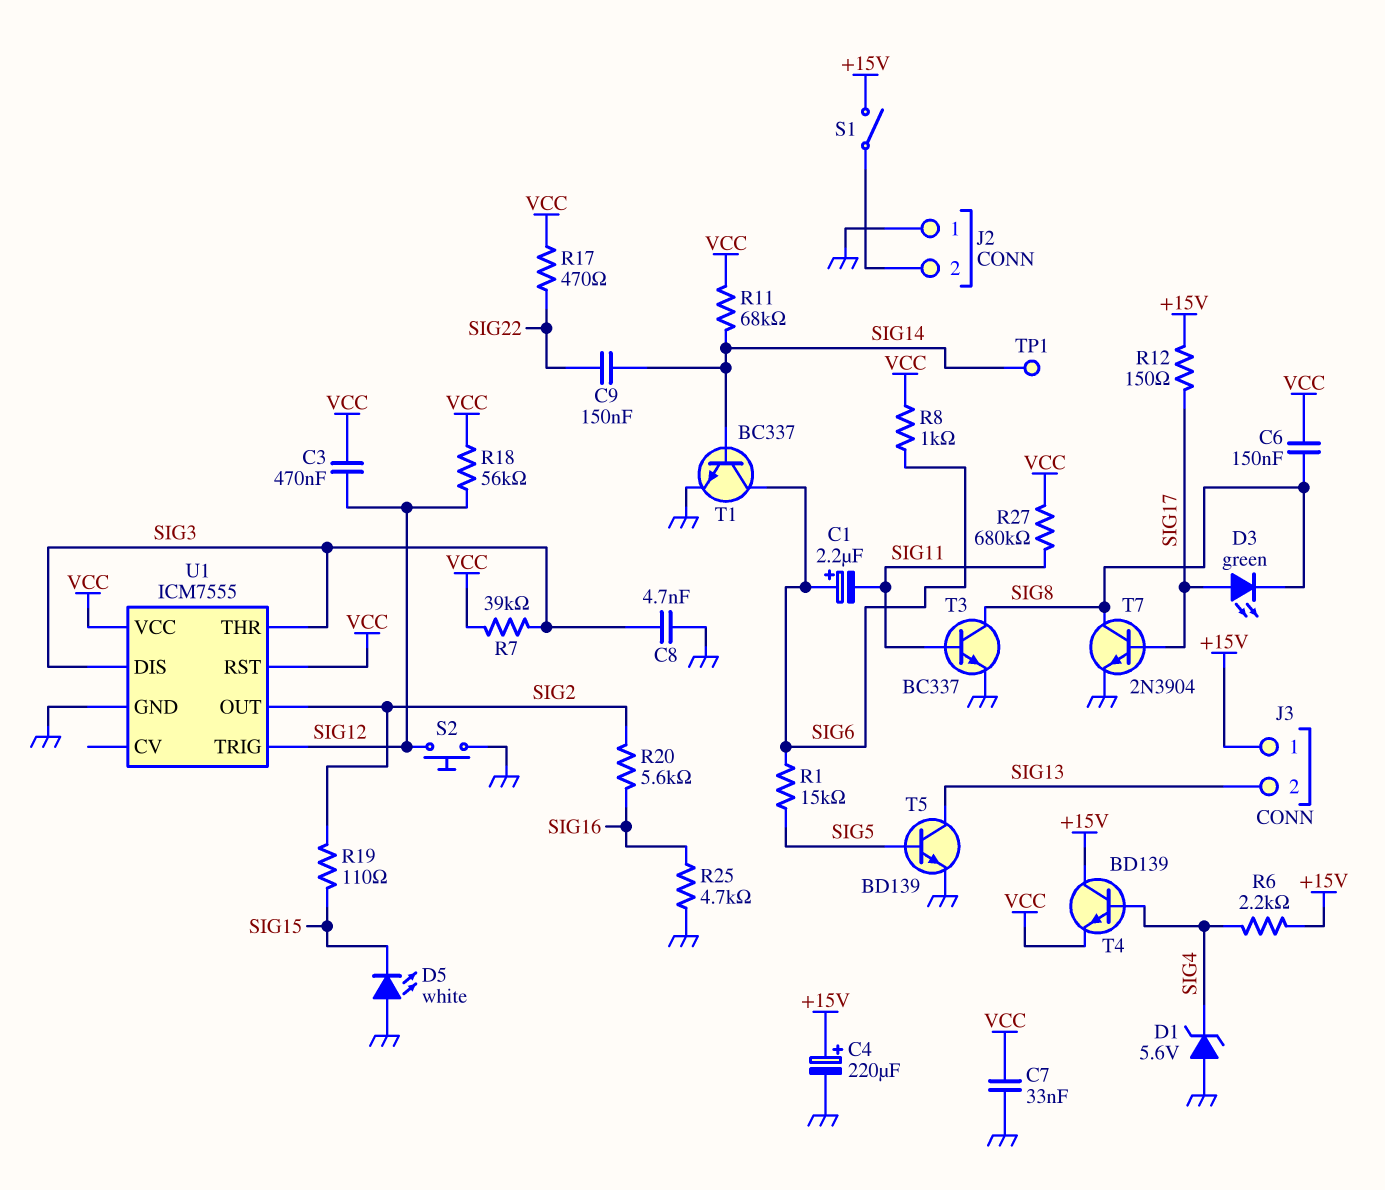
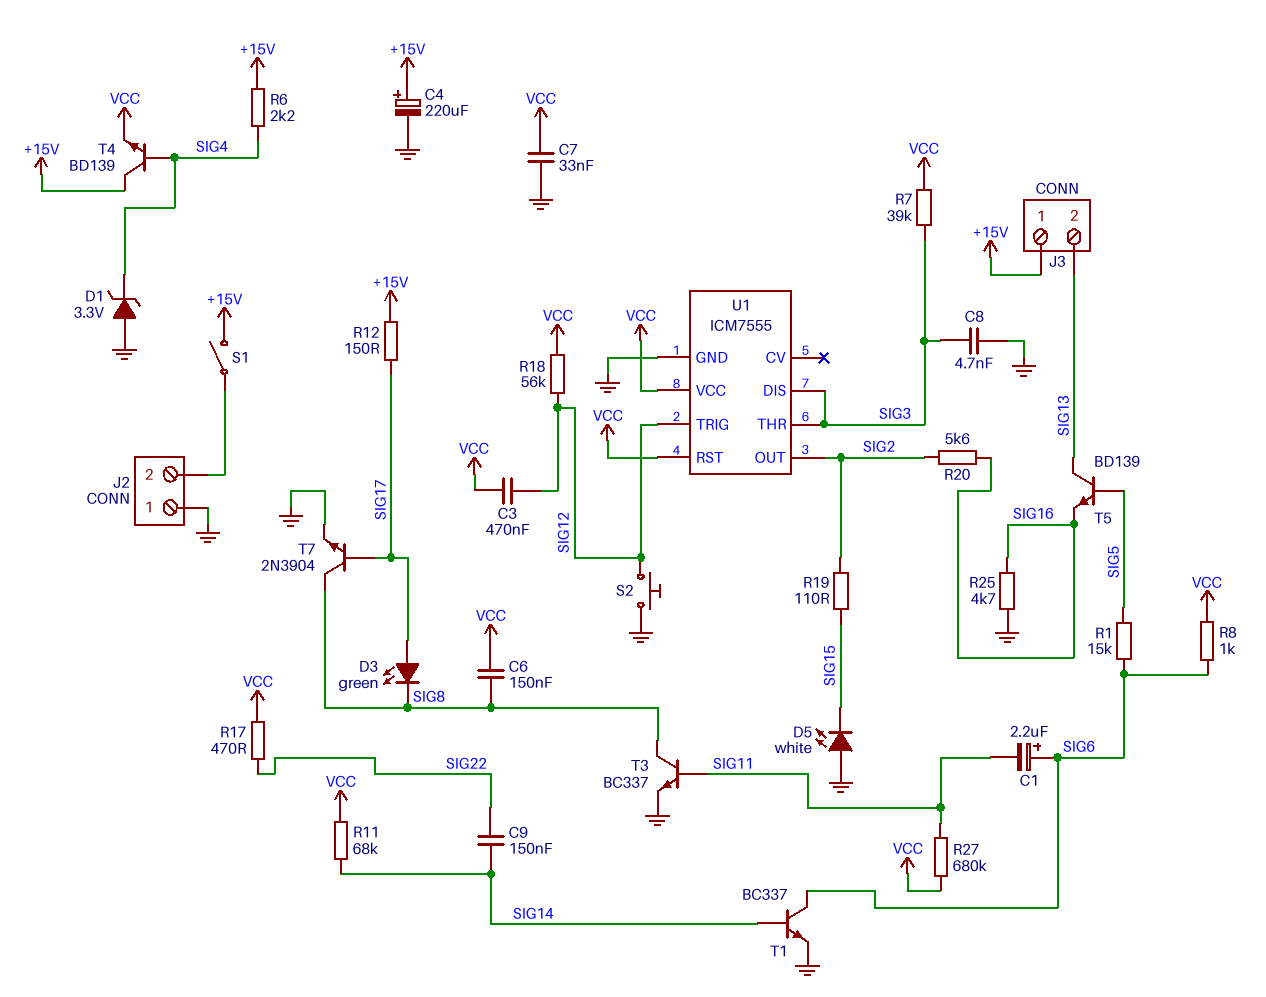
D1: zener 5.6V (A GND, K SIG4) -> zener 3.3V (A GND, K SIG4)
T5: NPN BD139 (B SIG5, C SIG13, E GND) -> NPN BD139 (B SIG5, C SIG13, E SIG16)
TP1: test point (SIG14) -> none

